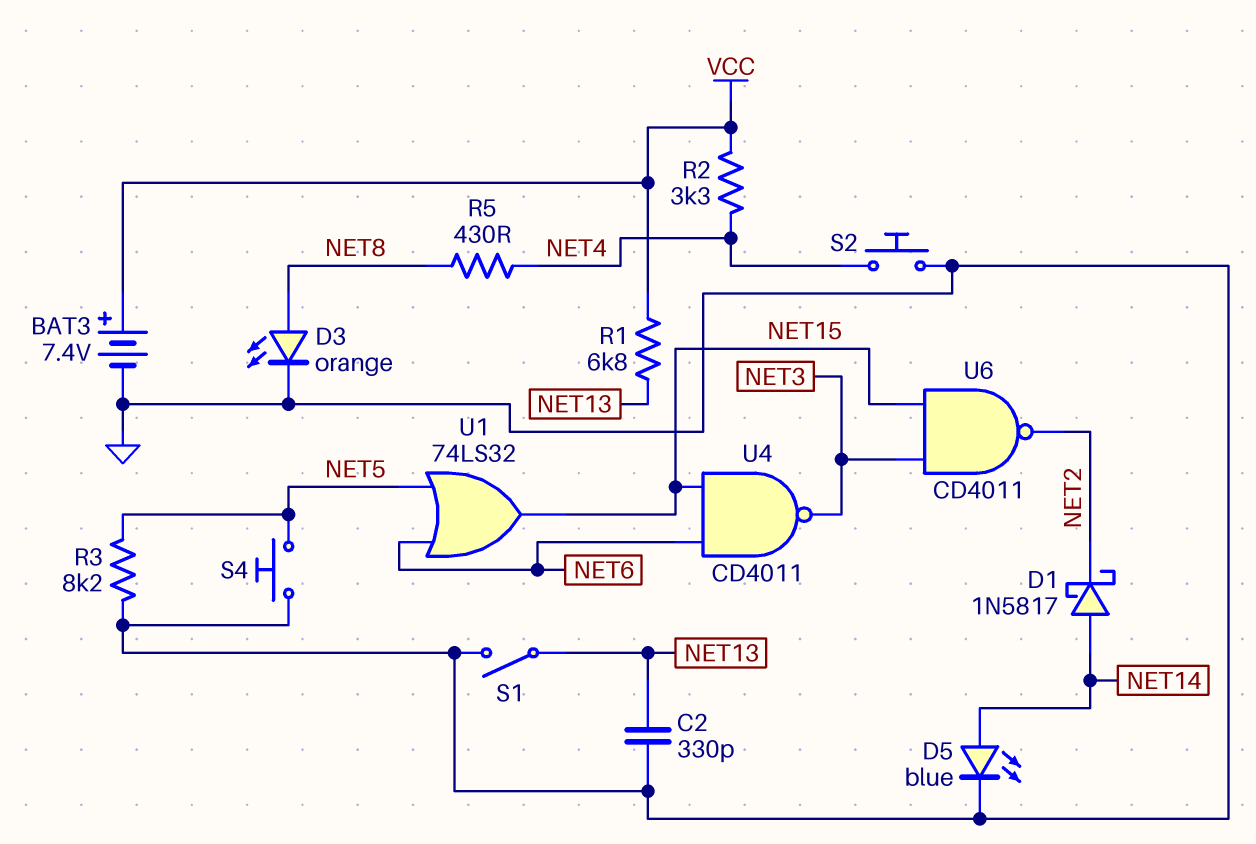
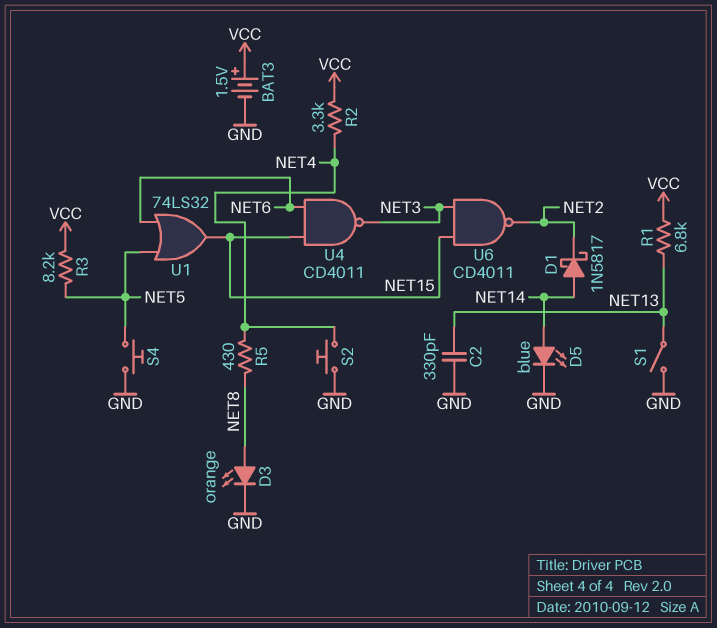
BAT3: 7.4V (plus VCC, minus GND) -> 1.5V (plus VCC, minus GND)
R3: 8.2k (GND, NET5) -> 8.2k (NET5, VCC)

